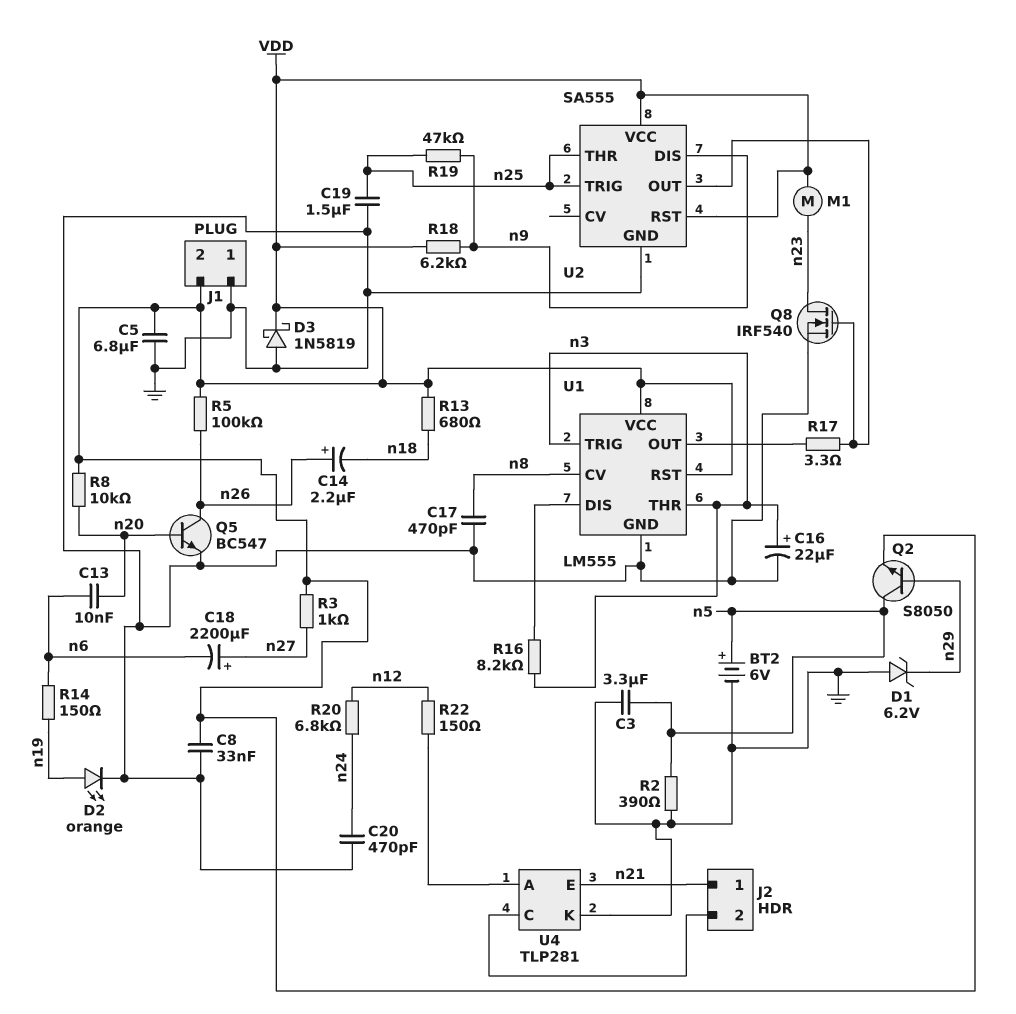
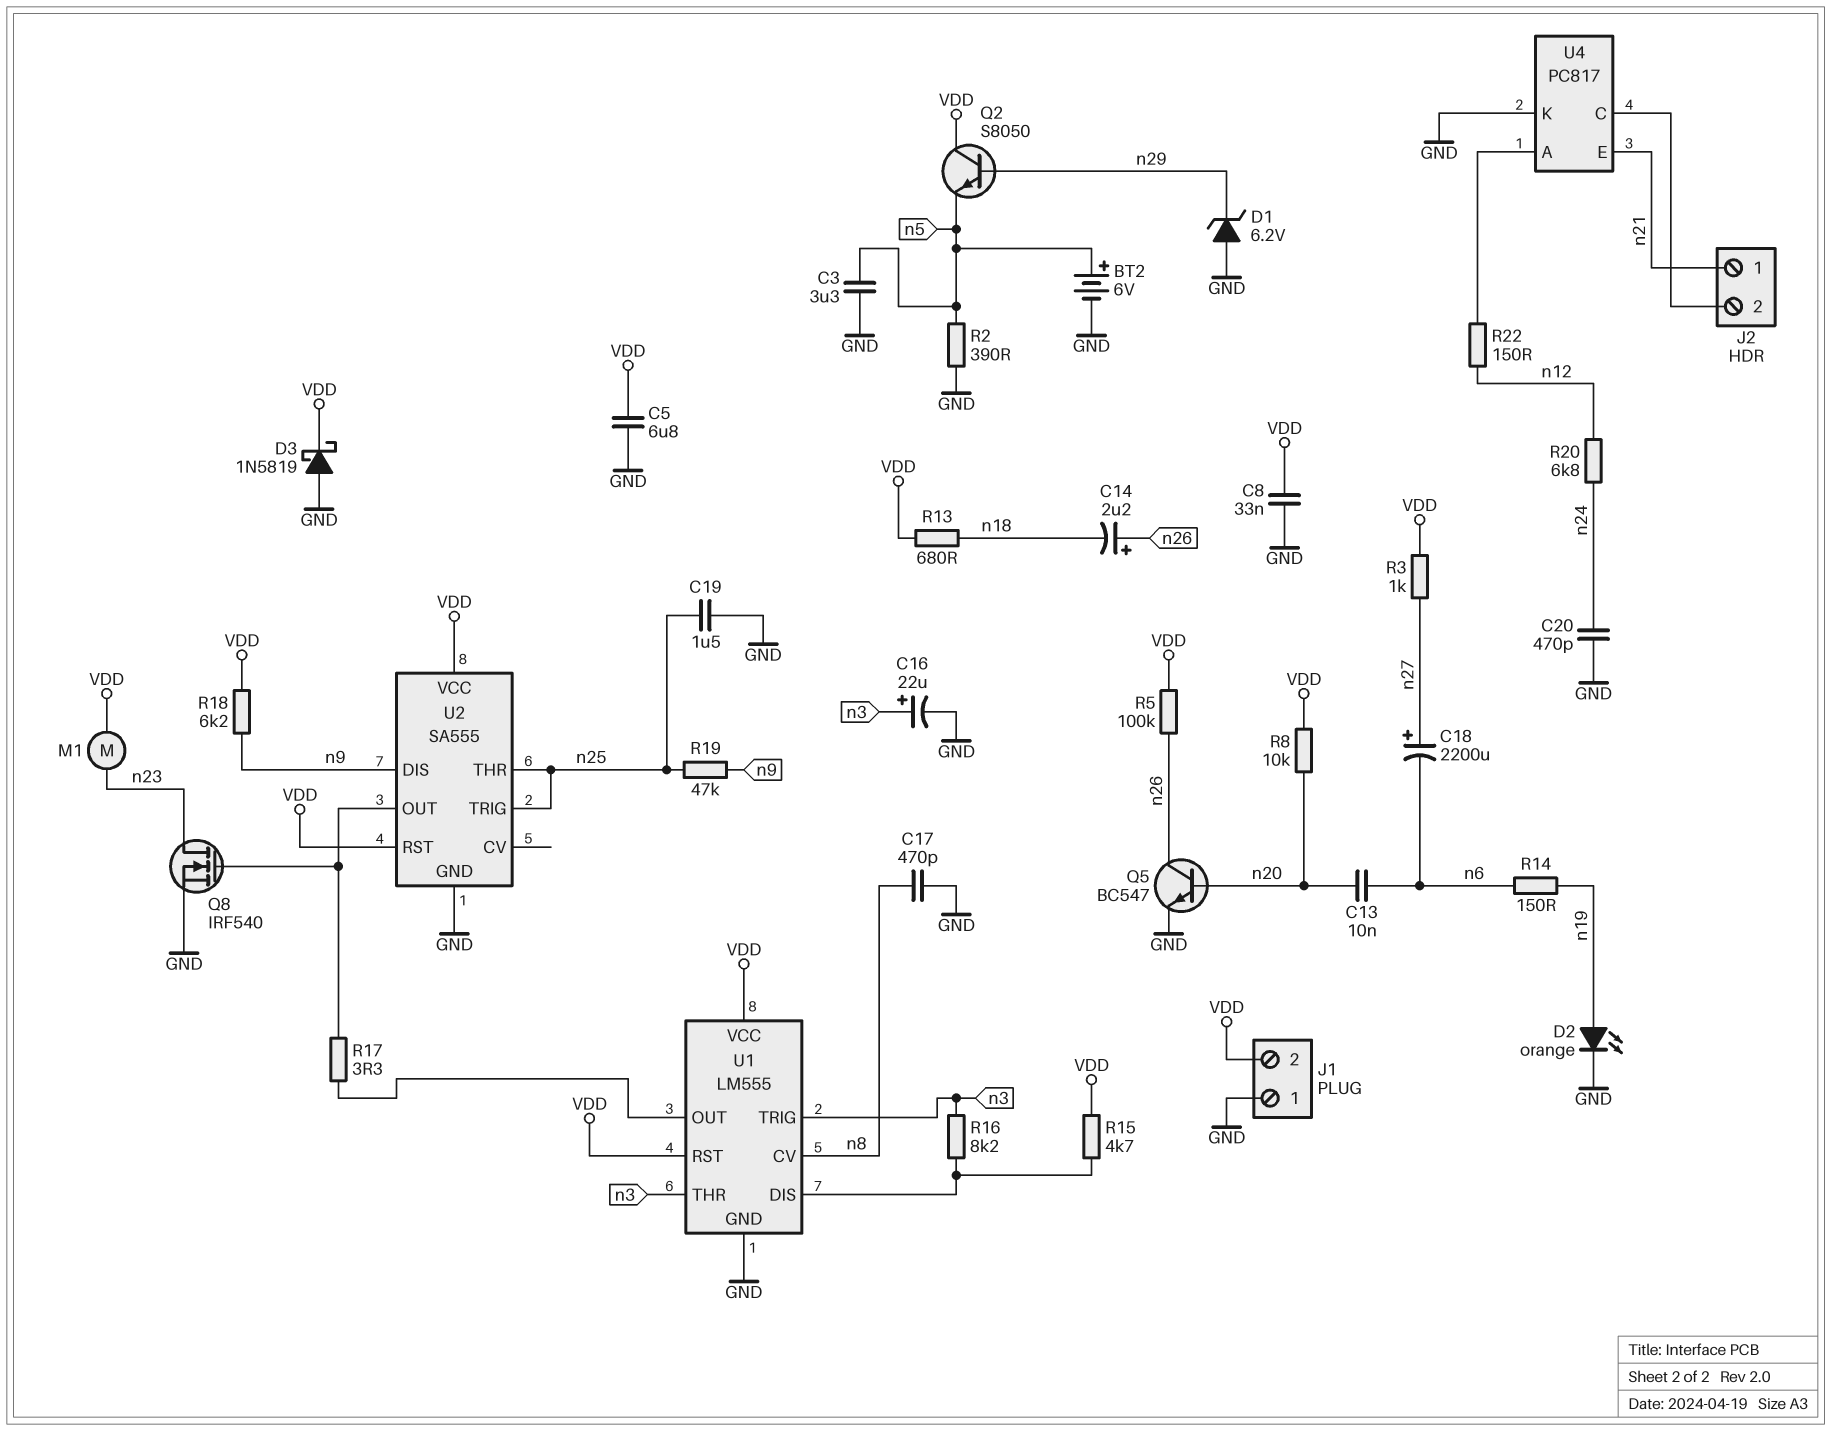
Q2: NPN S8050 (B n29, C n5, E VDD) -> NPN S8050 (B n29, C VDD, E n5)
R15: none -> 4.7k (U1/DIS, VDD)
U4: TLP281 -> PC817

